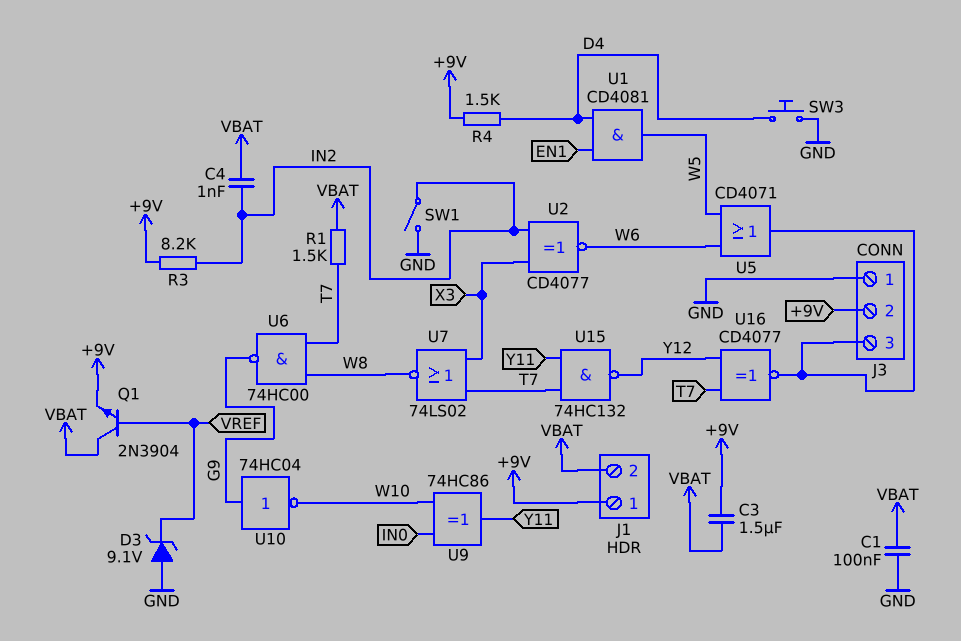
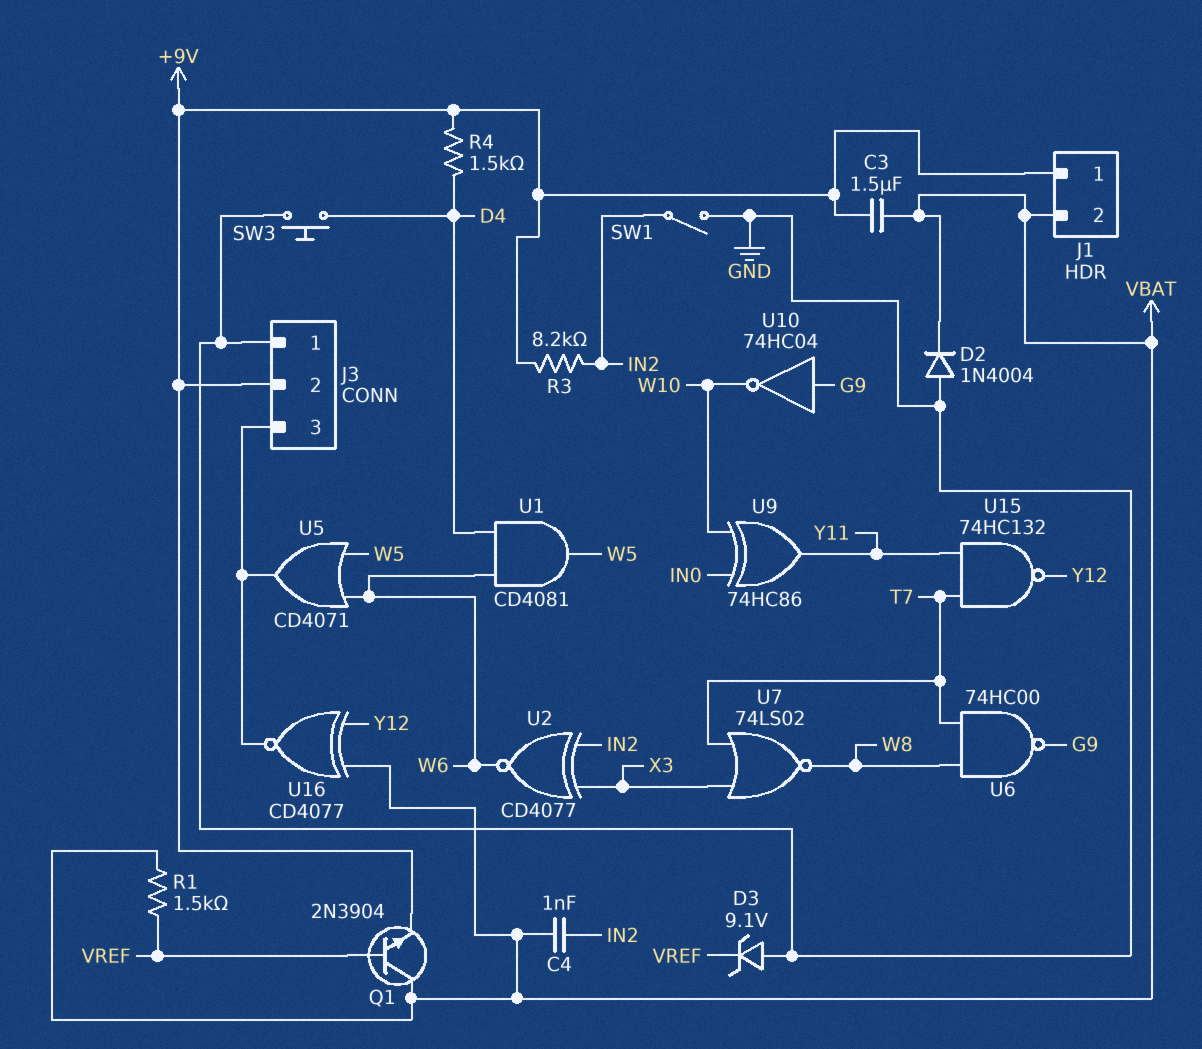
C1: 100nF (GND, VBAT) -> none
D2: none -> diode 1N4004 (A GND, K VBAT)
R1: 1.5k (T7, VBAT) -> 1.5k (VBAT, VREF)
U1: AND CD4081 (in D4, in EN1, out W5) -> AND CD4081 (in D4, in W6, out W5)
U16: XNOR CD4077 (in T7, in Y12, out J3/3) -> XNOR CD4077 (in VBAT, in Y12, out J3/3)

